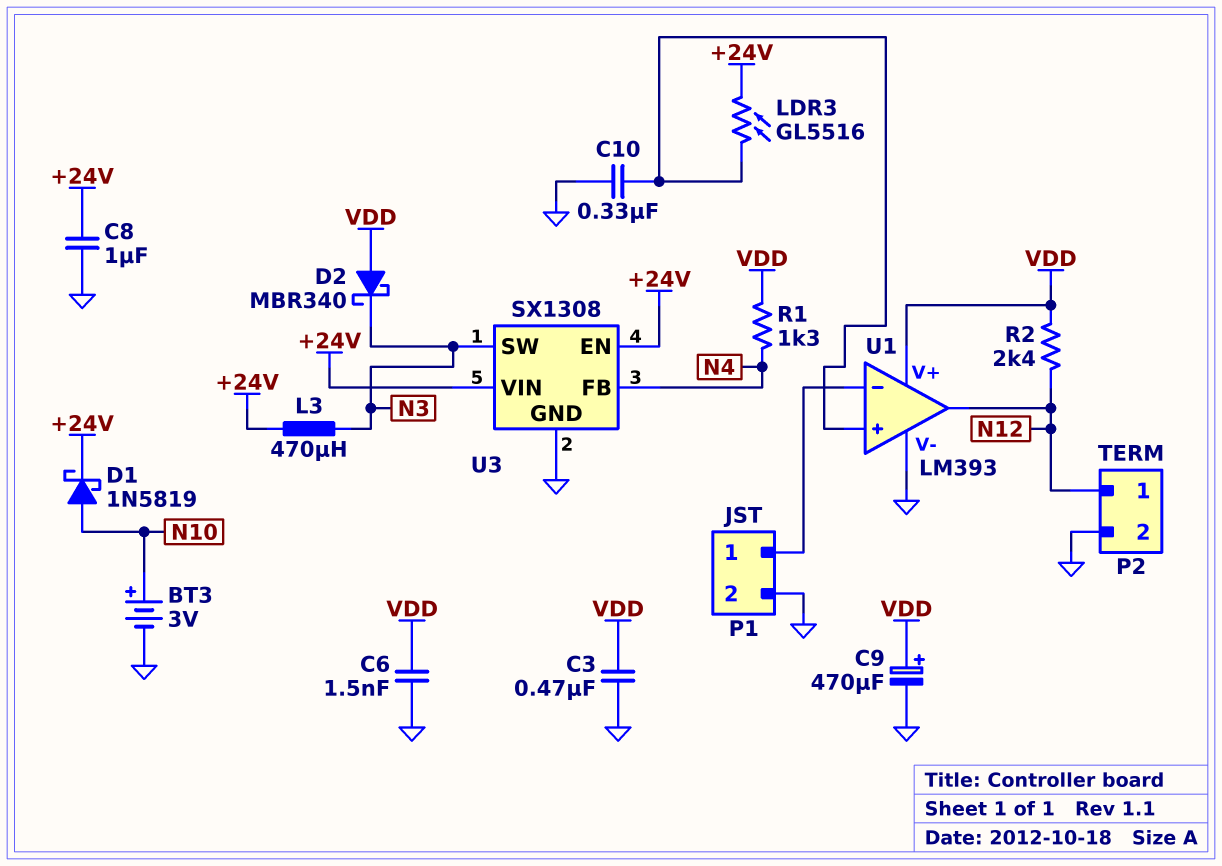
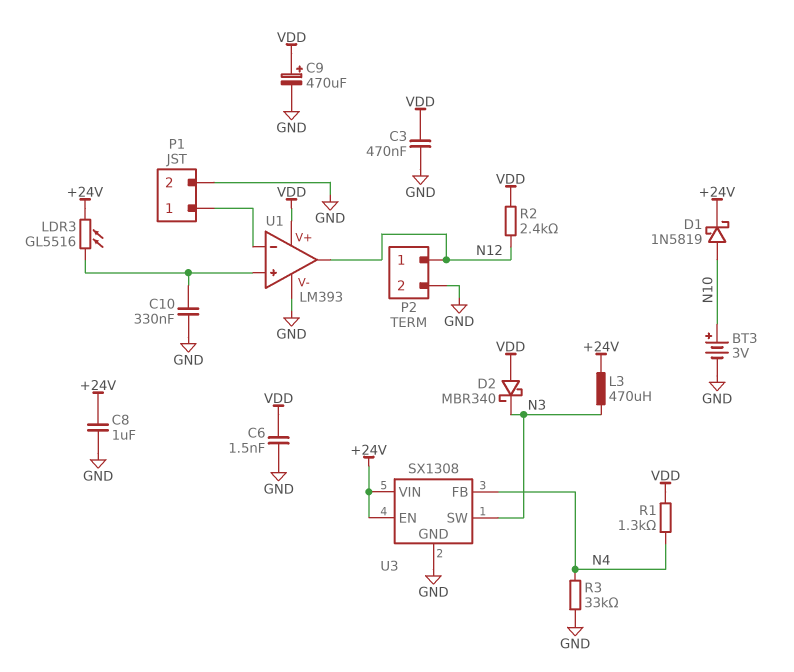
R3: none -> 33k (GND, N4)

